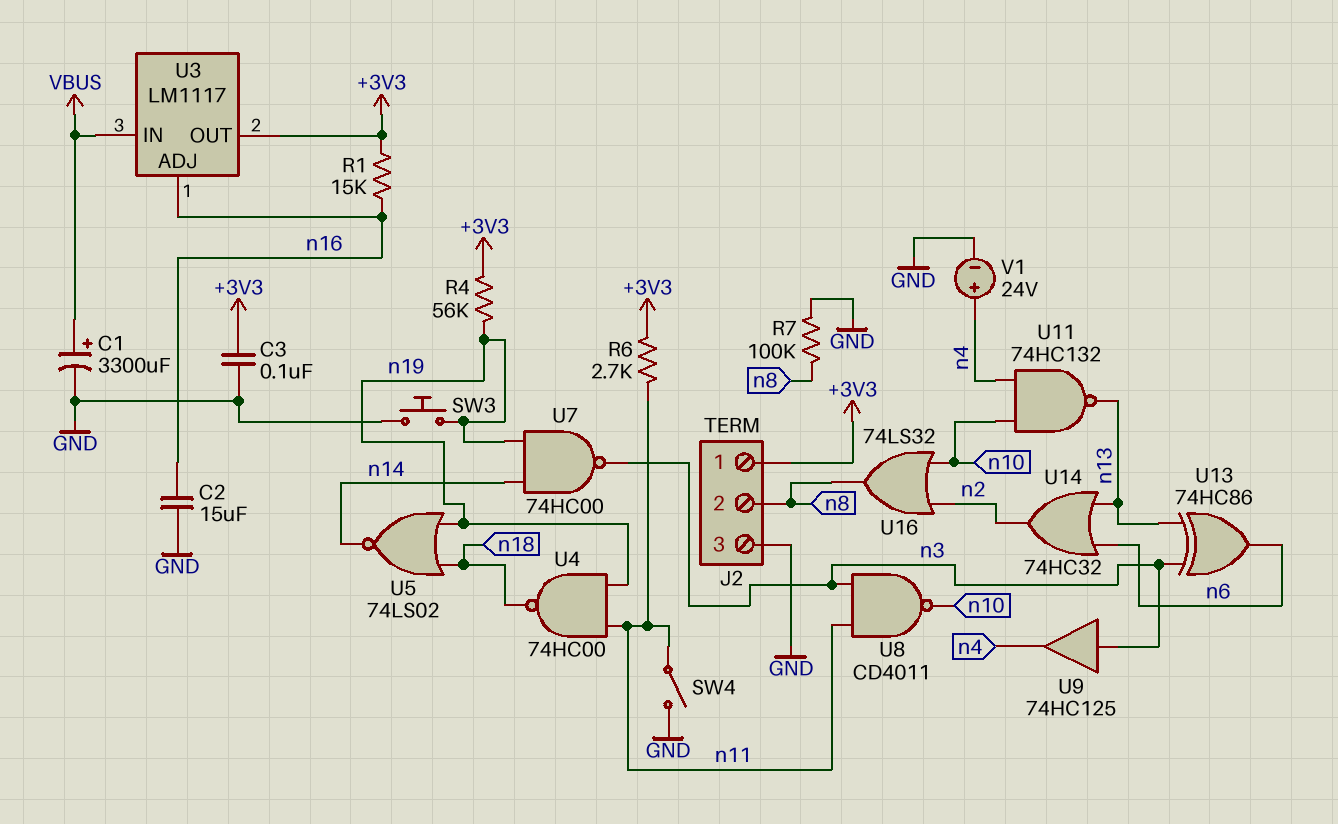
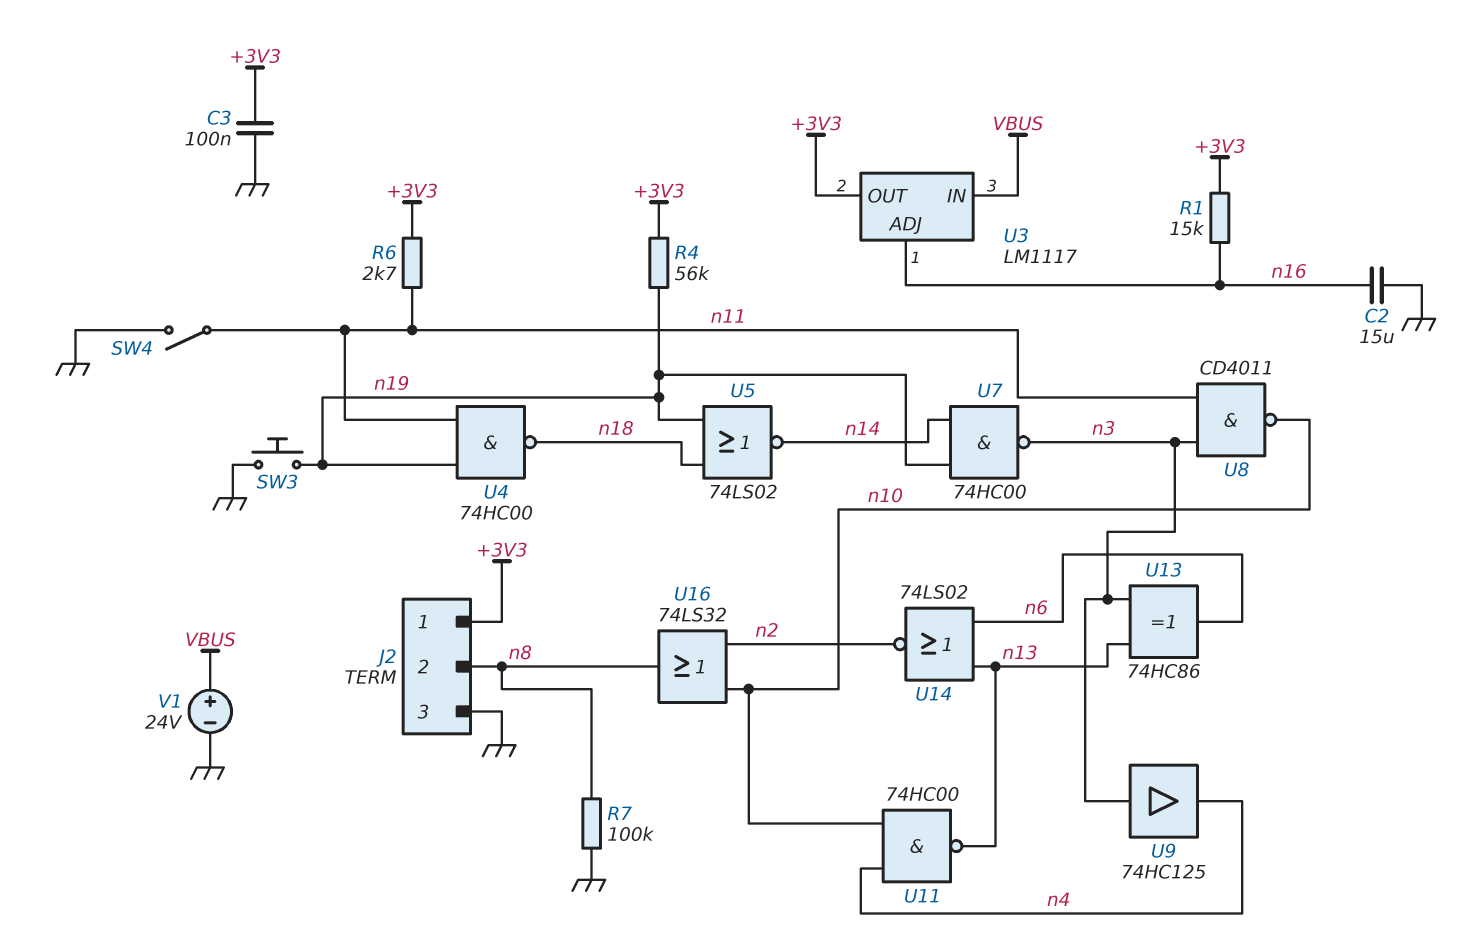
C1: 3300uF (plus VBUS, minus GND) -> none
U11: NAND 74HC132 (in n4, in n10, out n13) -> NAND 74HC00 (in n4, in n10, out n13)
U14: OR 74HC32 (in n6, in n13, out n2) -> NOR 74LS02 (in n6, in n13, out n2)
V1: 24V (plus n4, minus GND) -> 24V (plus VBUS, minus GND)

